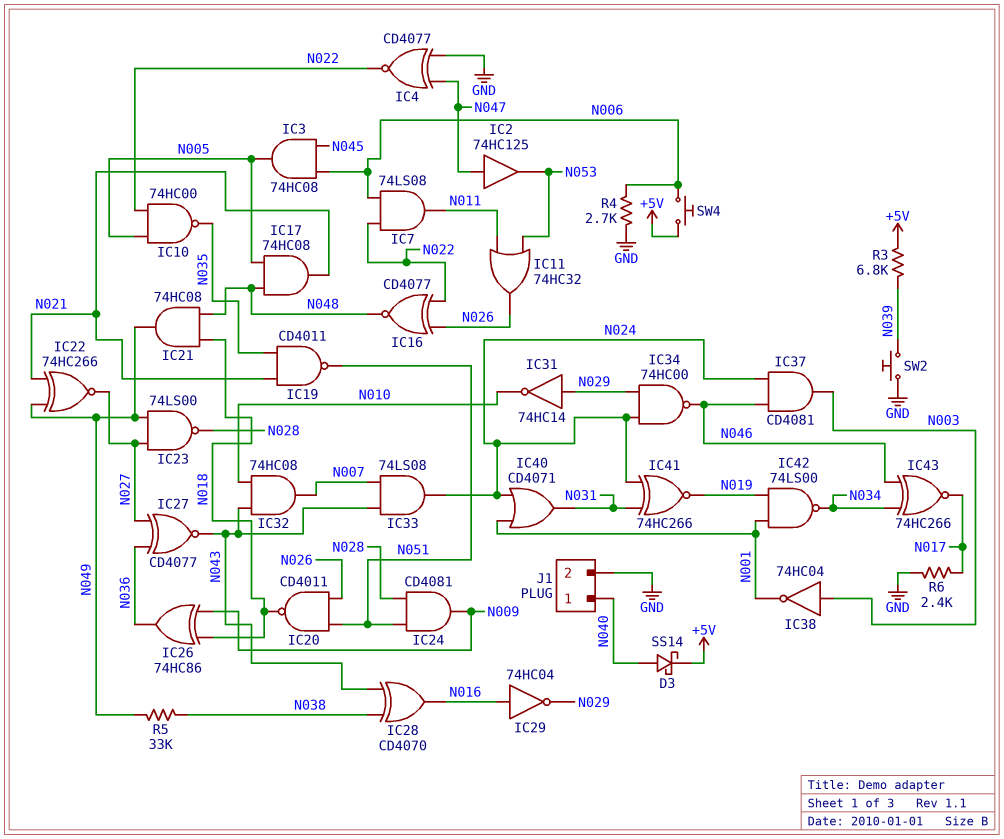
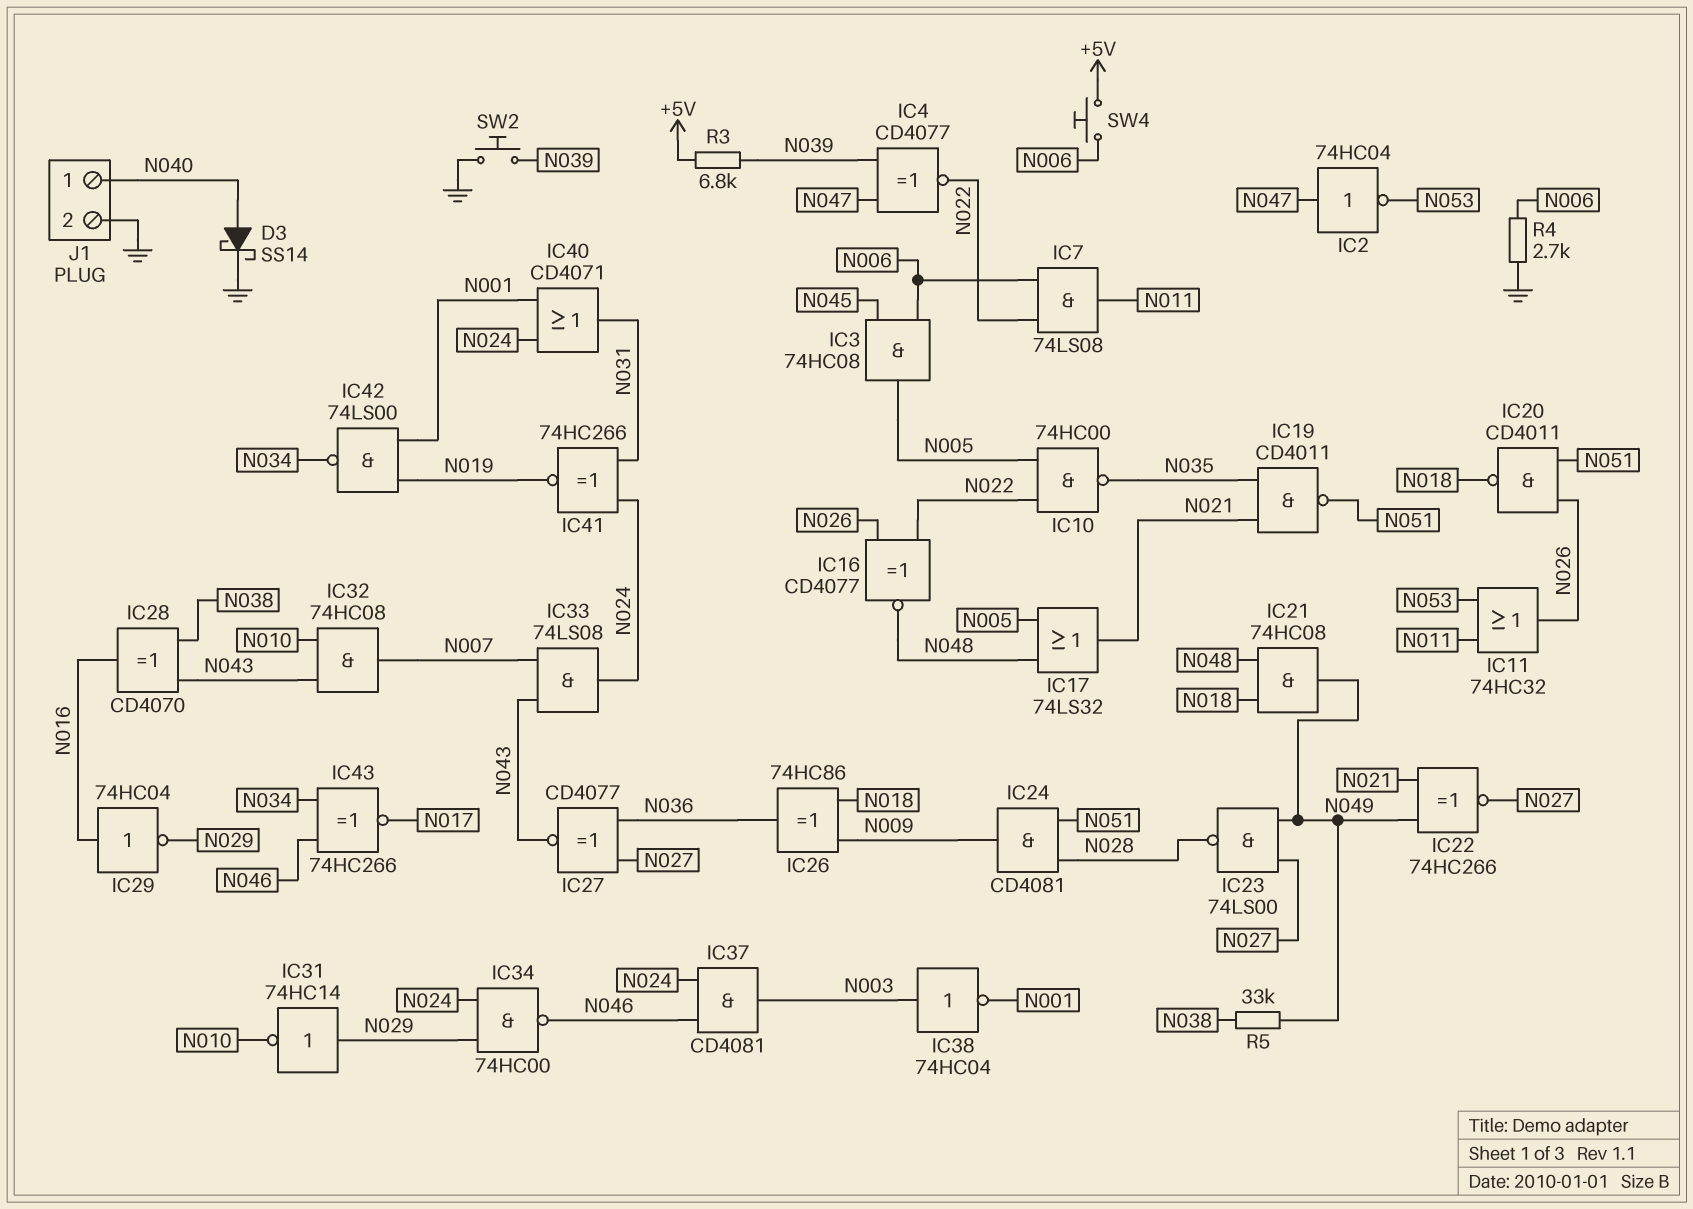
D3: schottky SS14 (A N040, K +5V) -> schottky SS14 (A N040, K GND)
IC2: buffer 74HC125 (in N047, out N053) -> NOT 74HC04 (in N047, out N053)
IC4: XNOR CD4077 (in GND, in N047, out N022) -> XNOR CD4077 (in N039, in N047, out N022)
IC17: AND 74HC08 (in N005, in N048, out N021) -> OR 74LS32 (in N005, in N048, out N021)
R6: 2.4k (GND, N017) -> none

